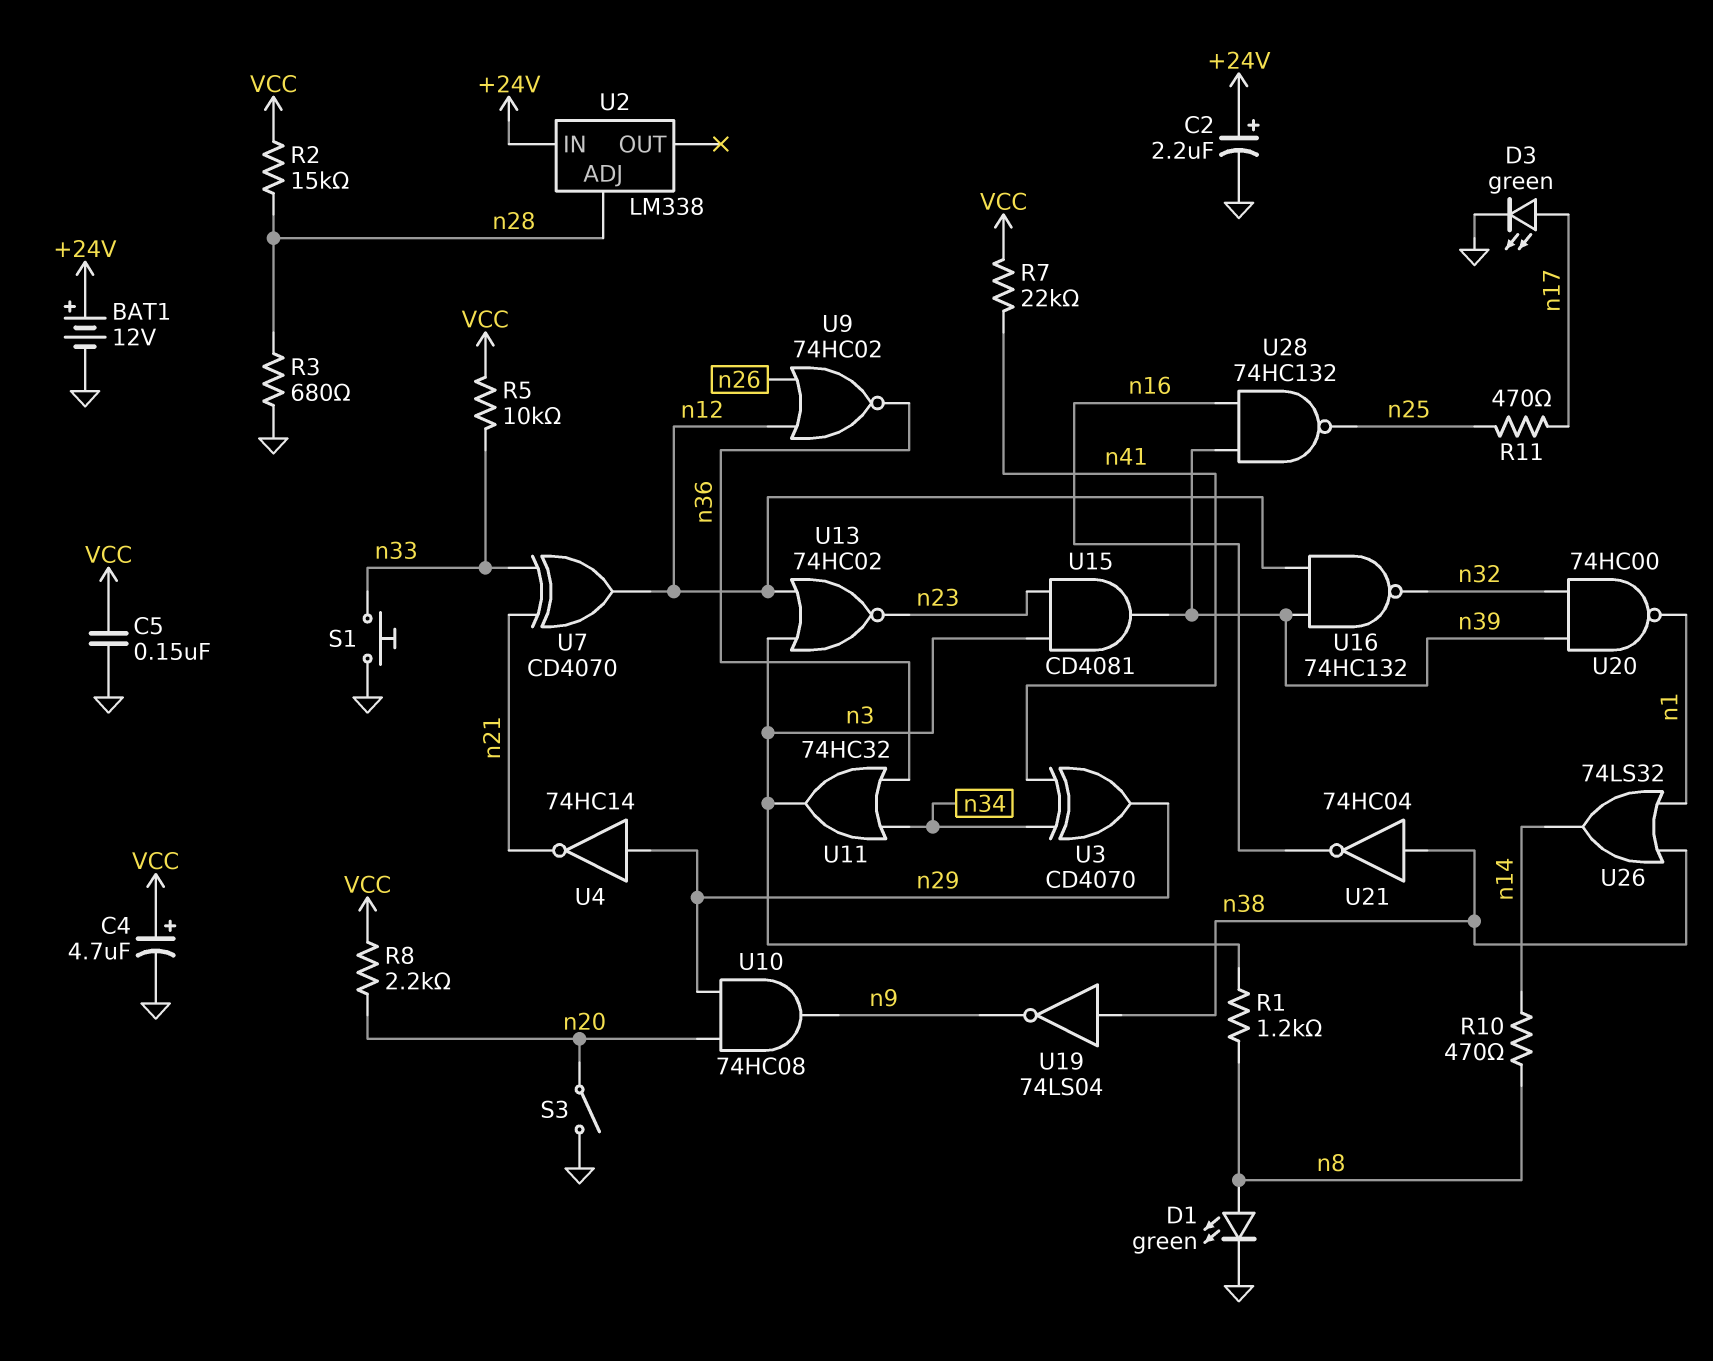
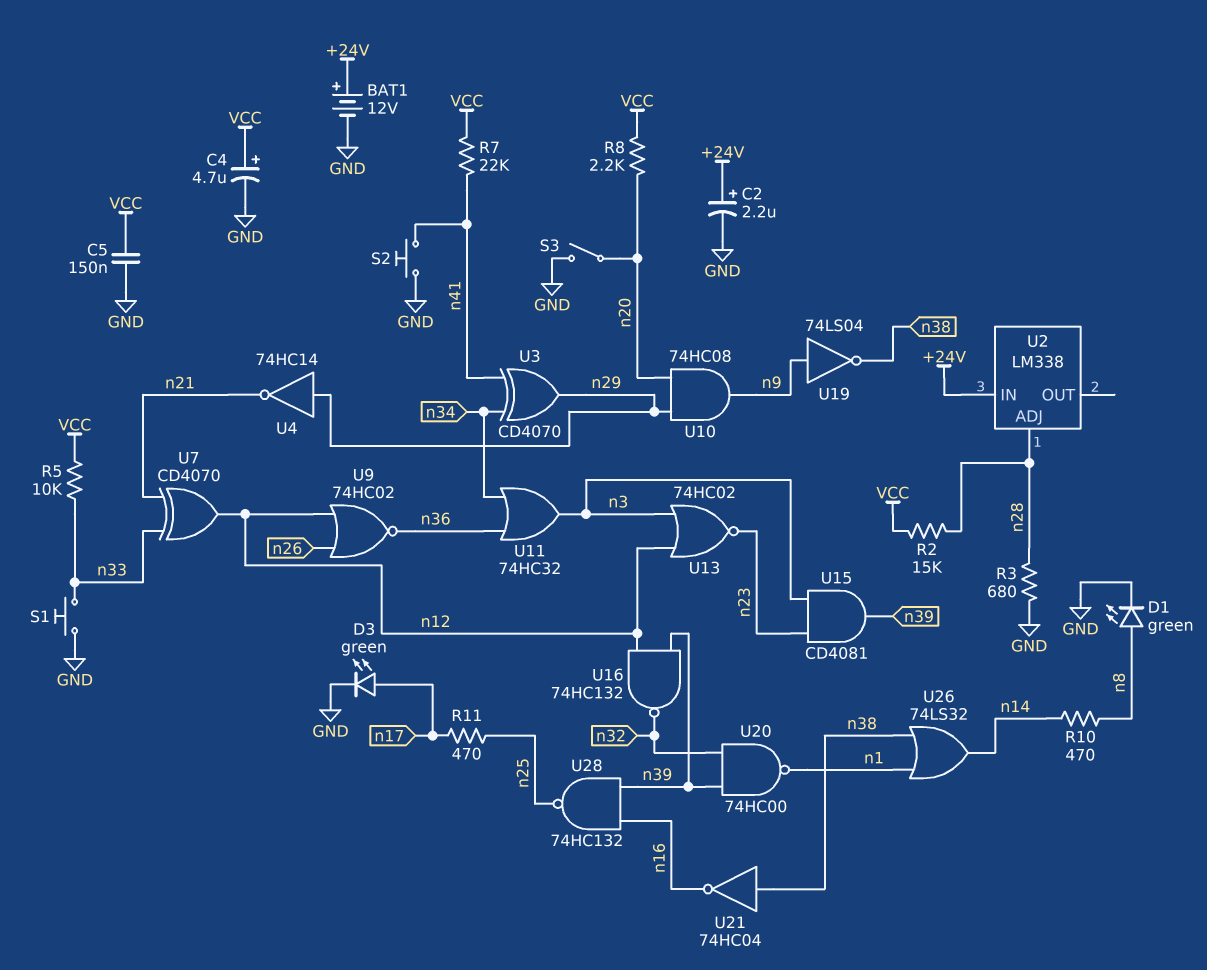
R1: 1.2k (n3, n8) -> none
S2: none -> button (GND, n41)
U19: NOT 74LS04 (in n38, out n9) -> NOT 74LS04 (in n9, out n38)

